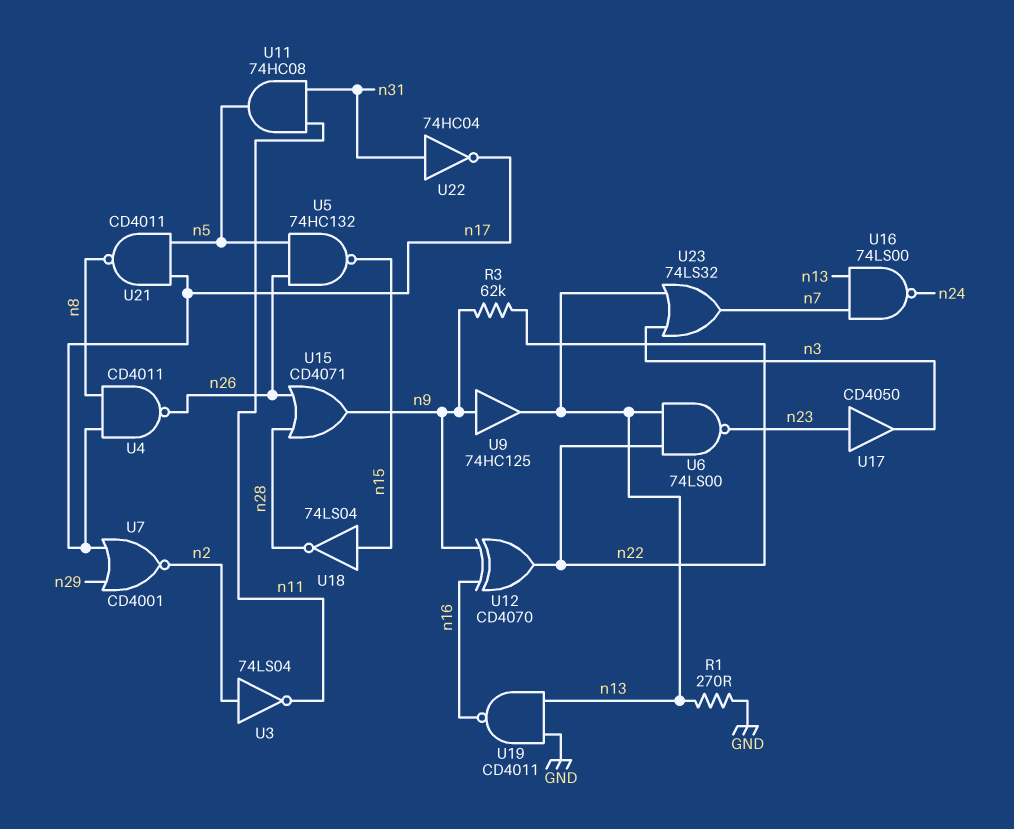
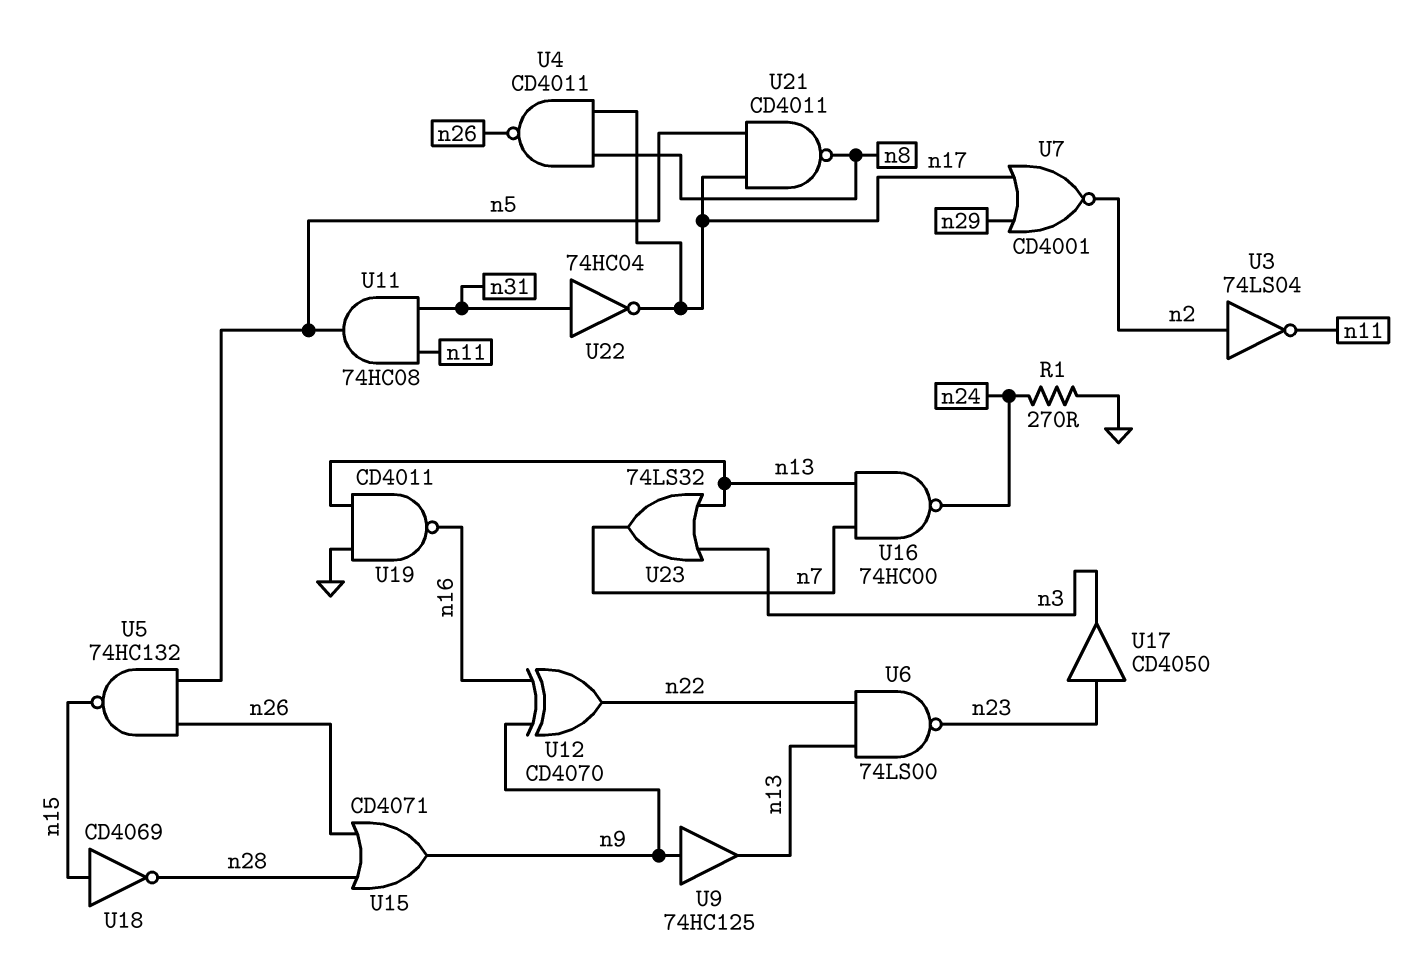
R1: 270 (GND, n13) -> 270 (GND, n24)
R3: 62k (n9, n22) -> none
U16: NAND 74LS00 (in n7, in n13, out n24) -> NAND 74HC00 (in n7, in n13, out n24)
U18: NOT 74LS04 (in n15, out n28) -> NOT CD4069 (in n15, out n28)

